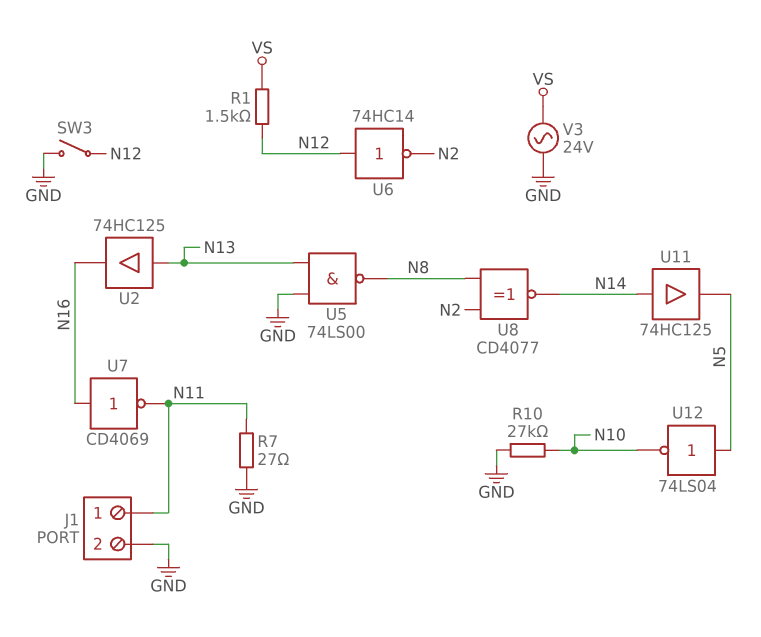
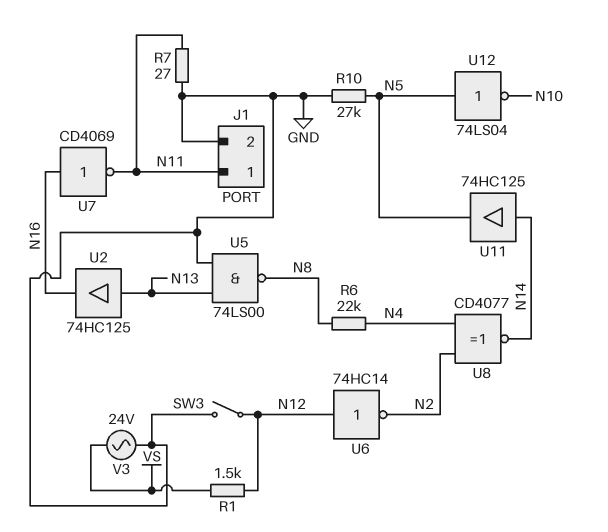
R6: none -> 22k (N4, N8)
R10: 27k (GND, N10) -> 27k (GND, N5)
U8: XNOR CD4077 (in N2, in N8, out N14) -> XNOR CD4077 (in N2, in N4, out N14)

